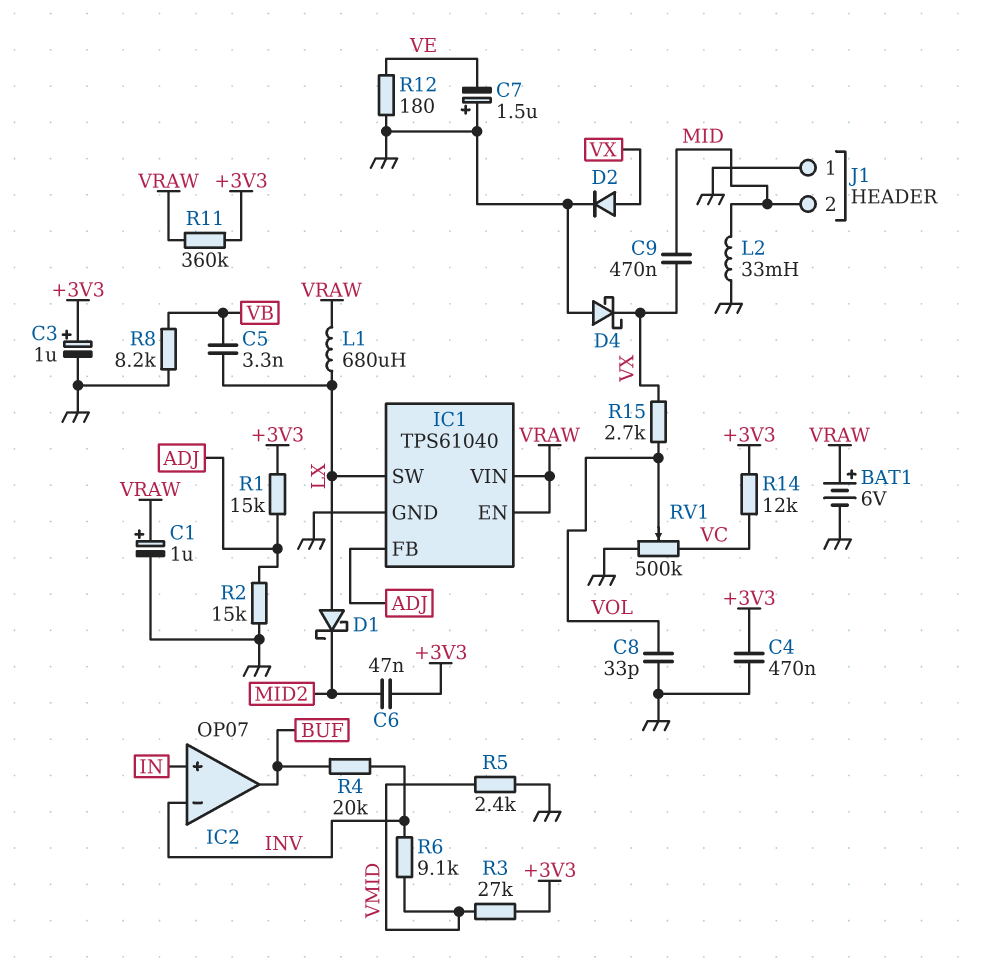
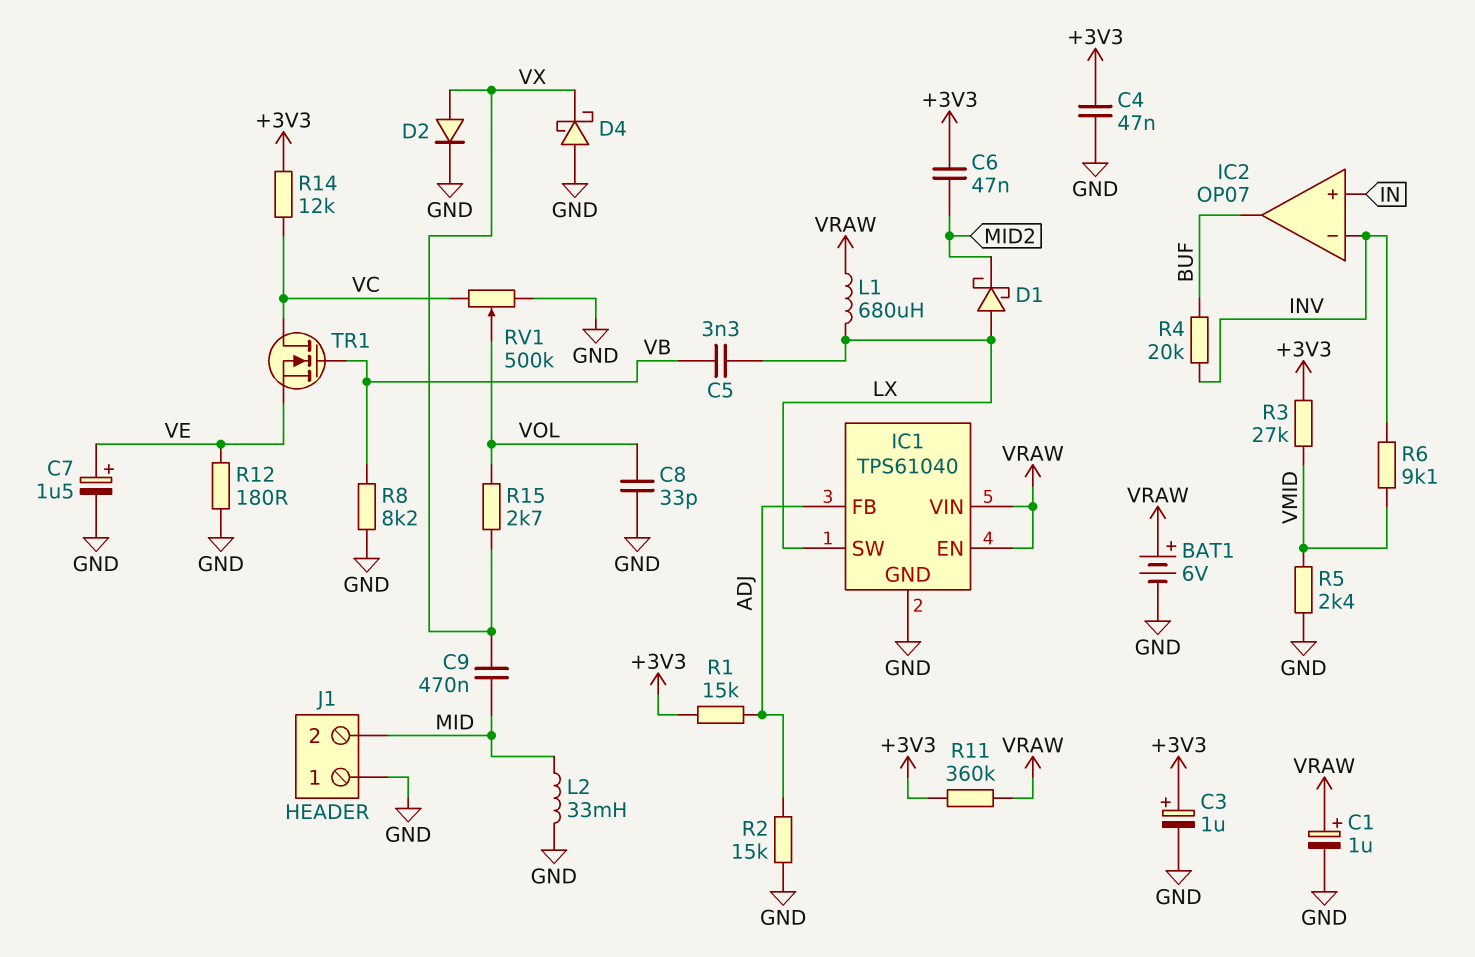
C4: 470nF (+3V3, GND) -> 47nF (+3V3, GND)
C7: 1.5uF (plus GND, minus VE) -> 1.5uF (plus VE, minus GND)
TR1: none -> NMOS (G VB, D VC, S VE)

